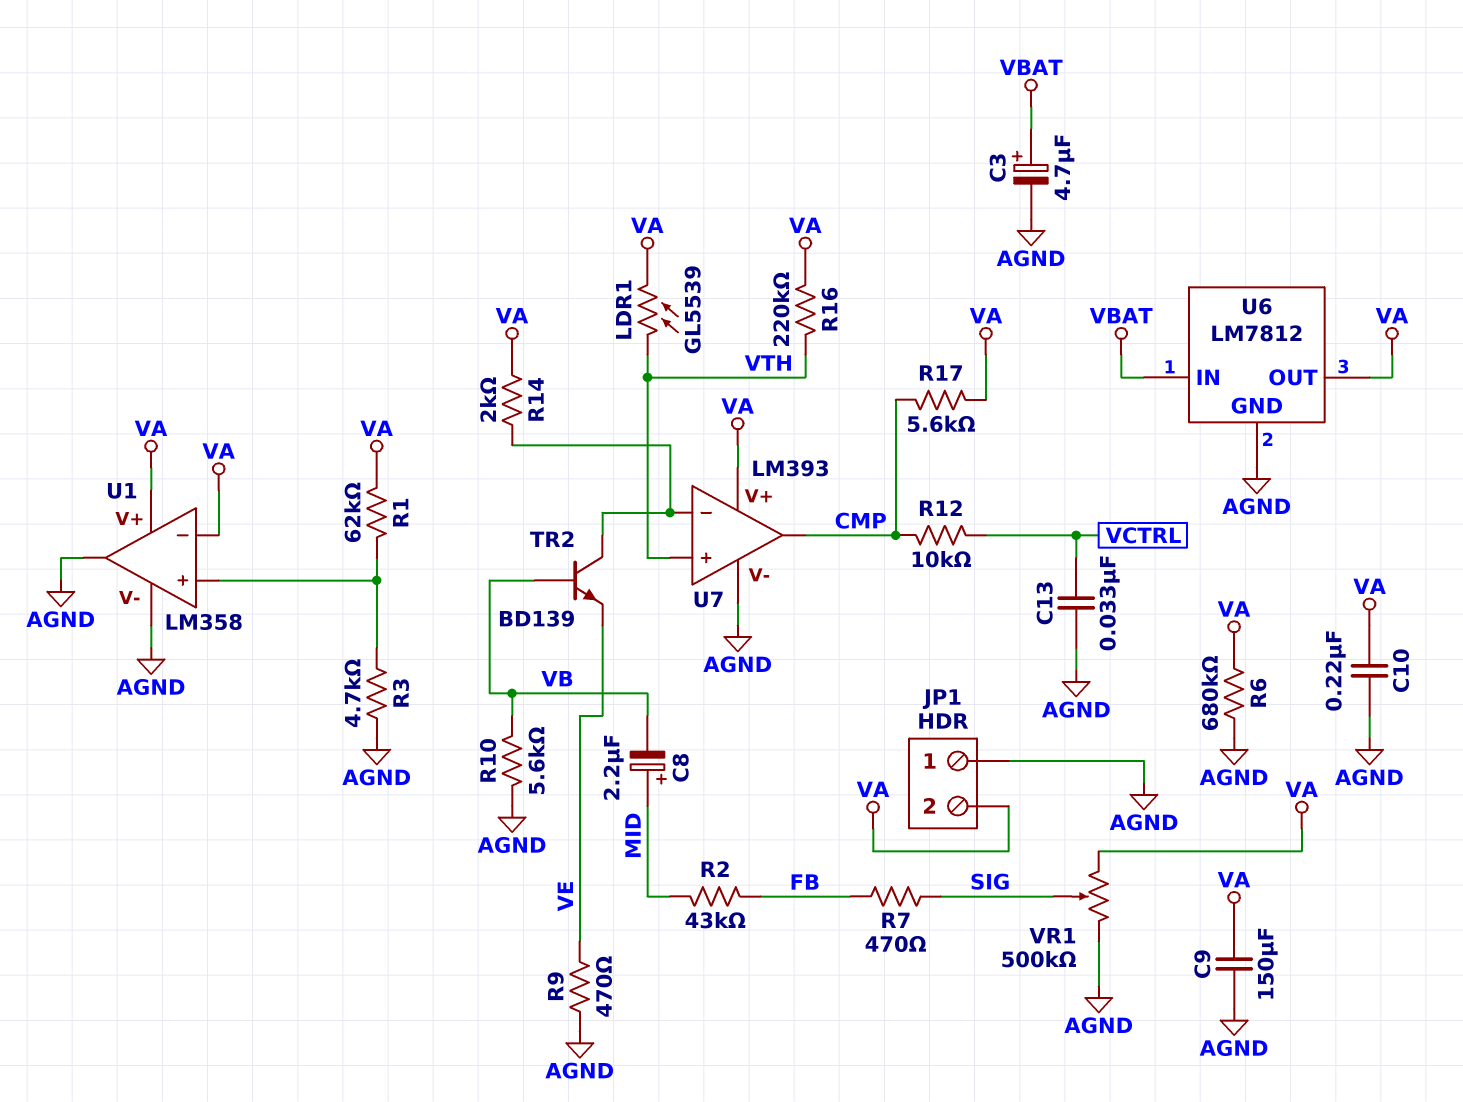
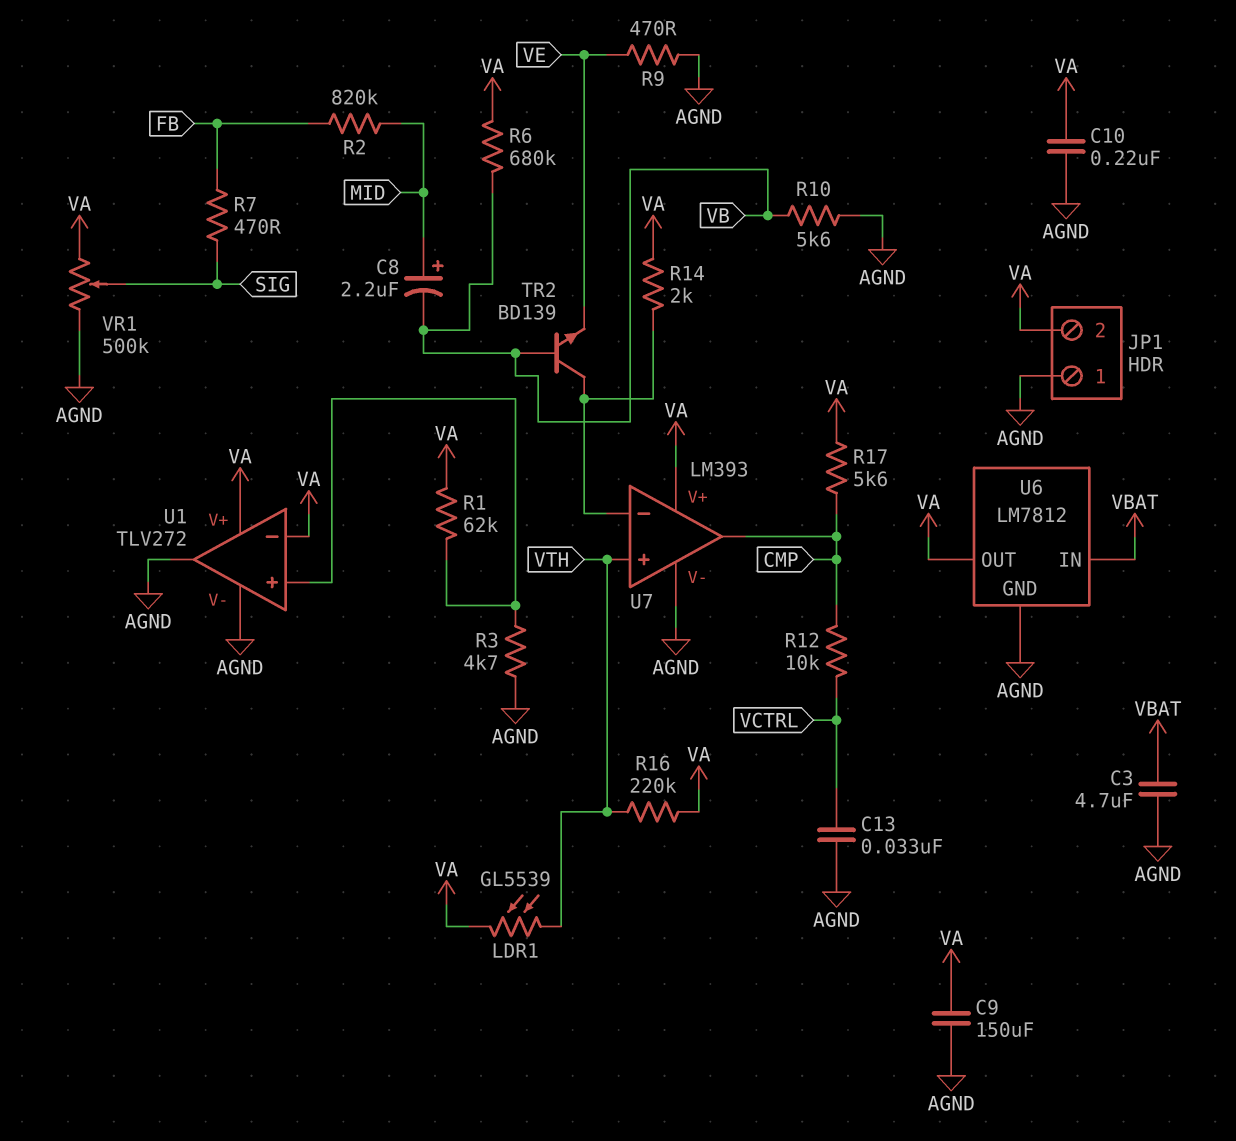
C3: 4.7uF (plus VBAT, minus AGND) -> 4.7uF (AGND, VBAT)
R2: 43k (FB, MID) -> 820k (FB, MID)
R6: 680k (AGND, VA) -> 680k (VA, VB)
U1: LM358 -> TLV272

